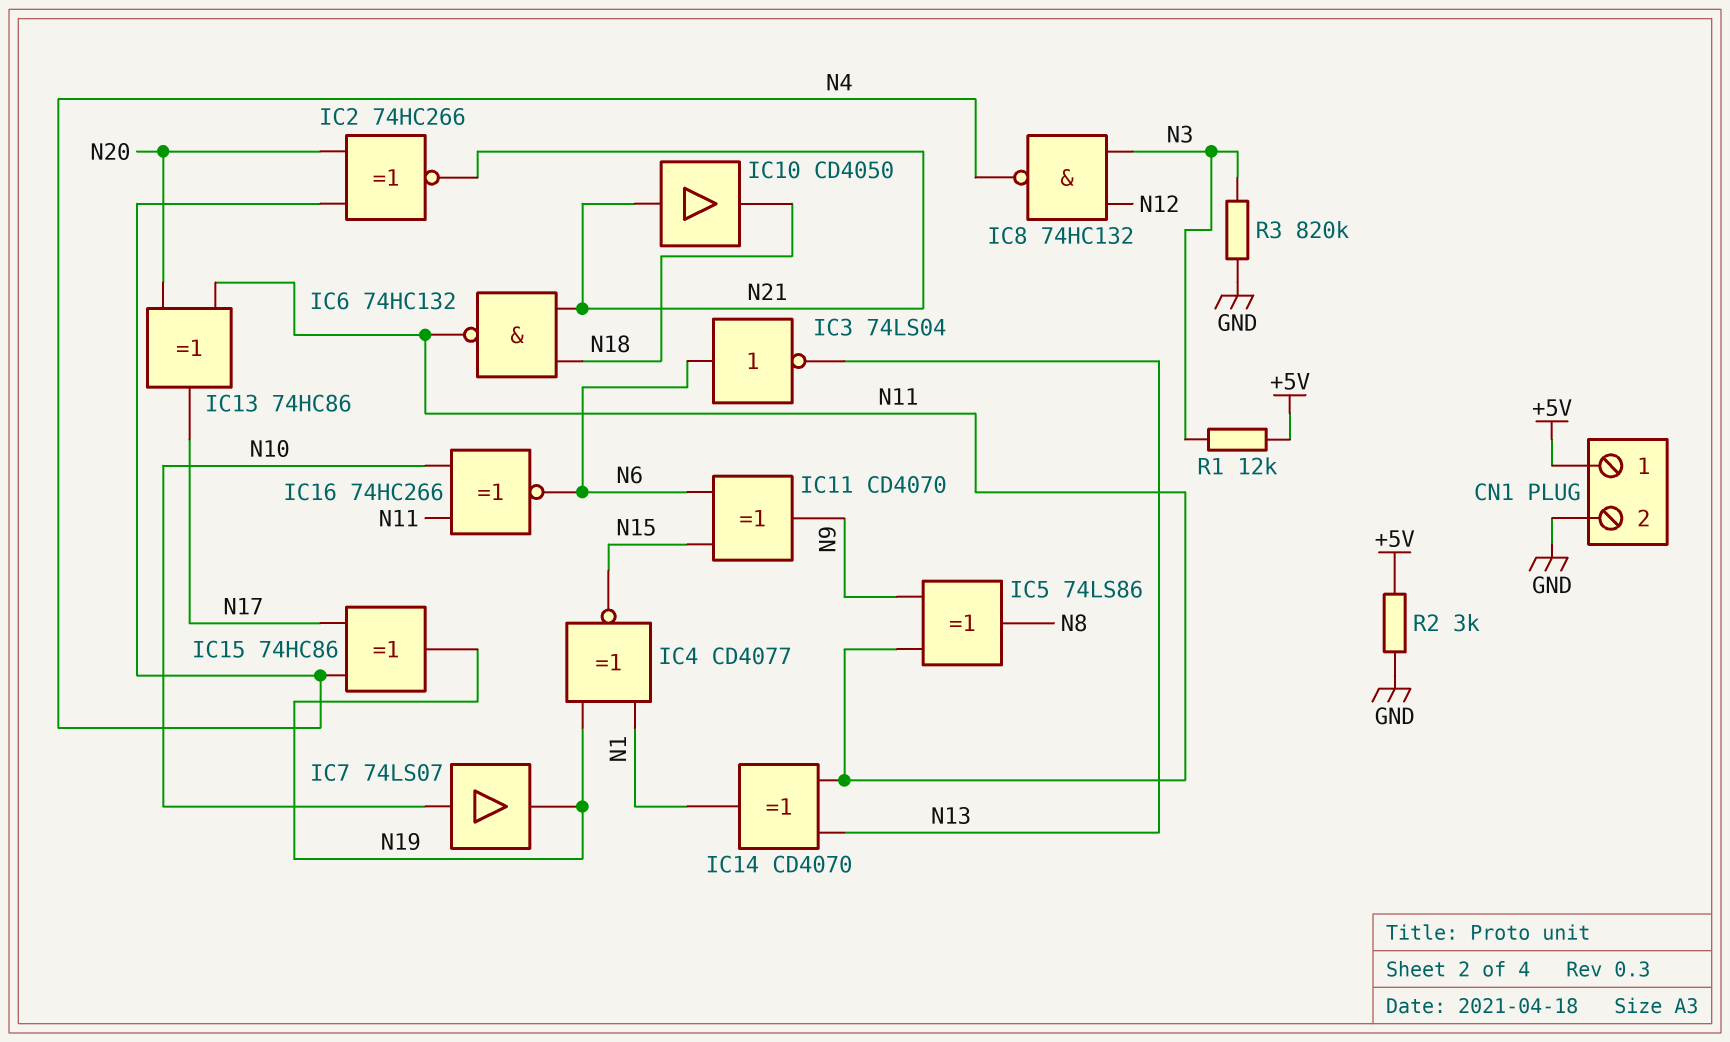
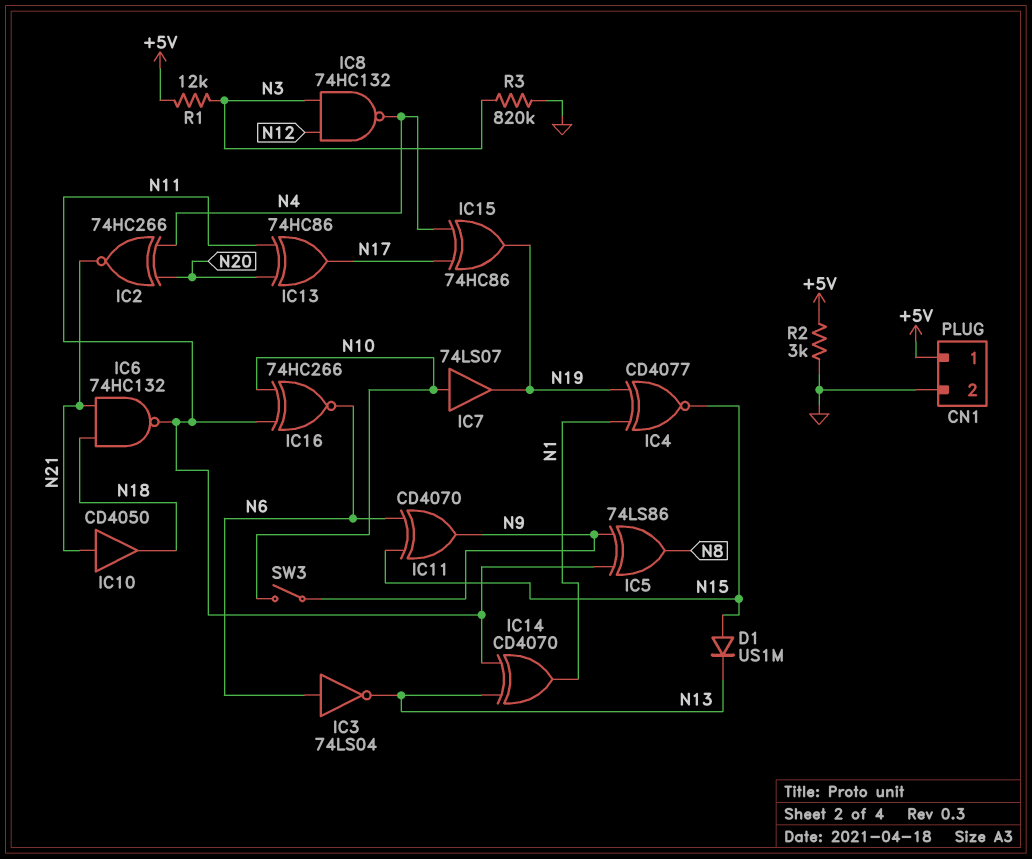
D1: none -> diode US1M (A N15, K N13)
SW3: none -> switch (N9, N10)

